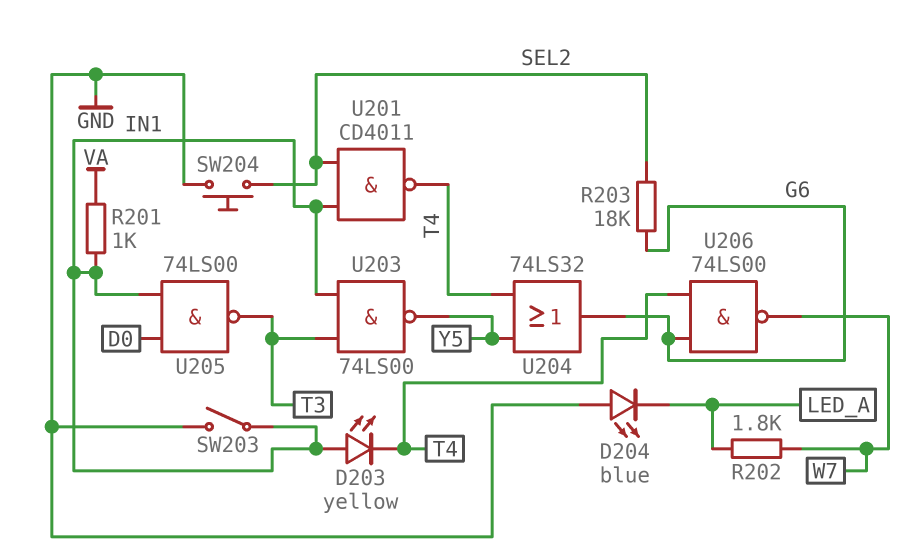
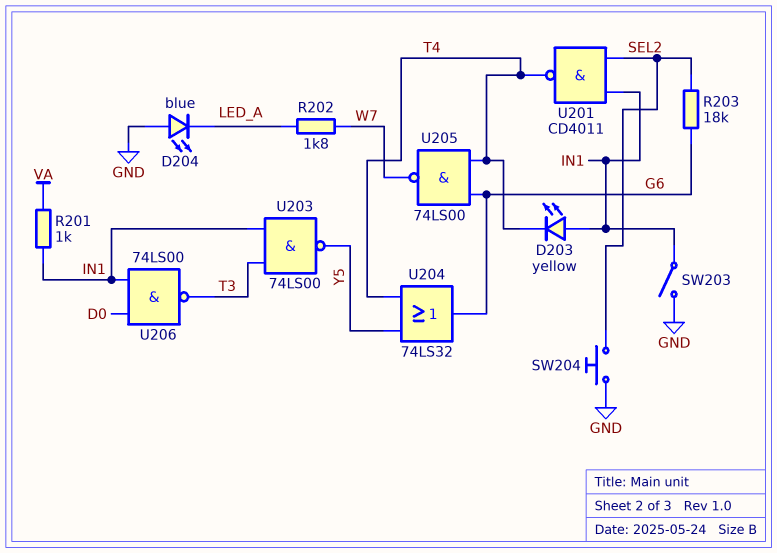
U205: NAND 74LS00 (in D0, in IN1, out T3) -> NAND 74LS00 (in G6, in T4, out W7)
U206: NAND 74LS00 (in G6, in T4, out W7) -> NAND 74LS00 (in D0, in IN1, out T3)

